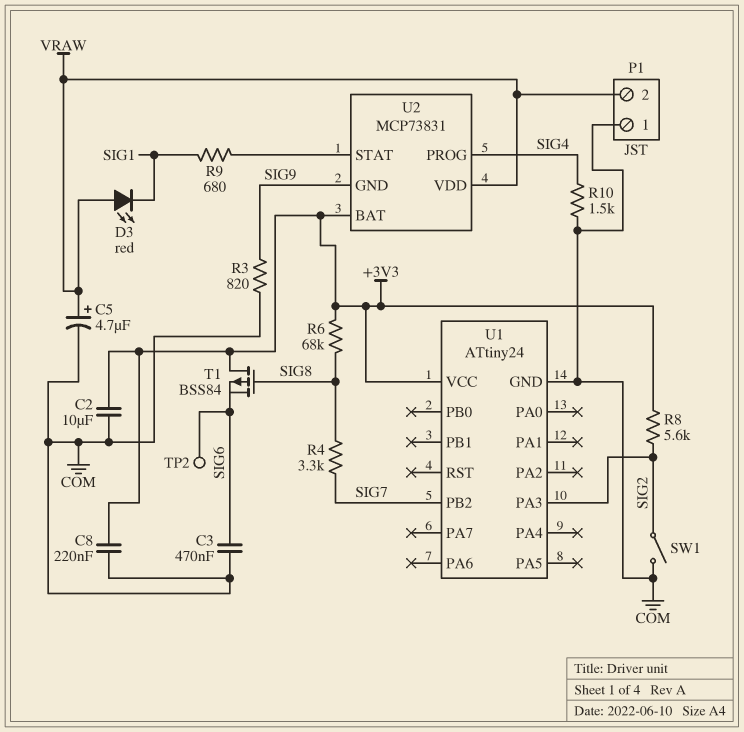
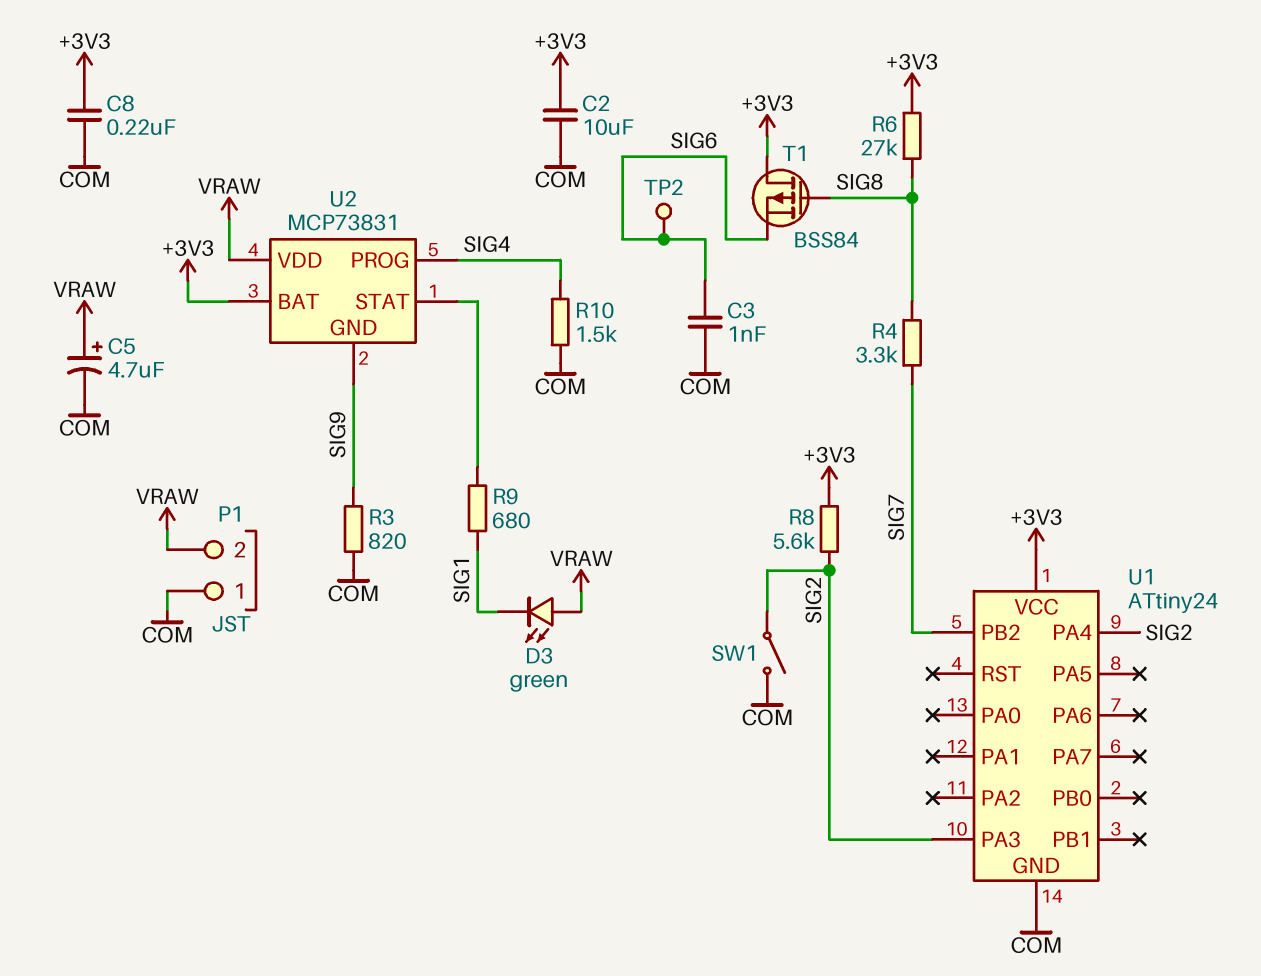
C3: 470nF (COM, SIG6) -> 1nF (COM, SIG6)
D3: LED red (A VRAW, K SIG1) -> LED green (A VRAW, K SIG1)
R6: 68k (+3V3, SIG8) -> 27k (+3V3, SIG8)
U1 pin PA4: none -> SIG2

